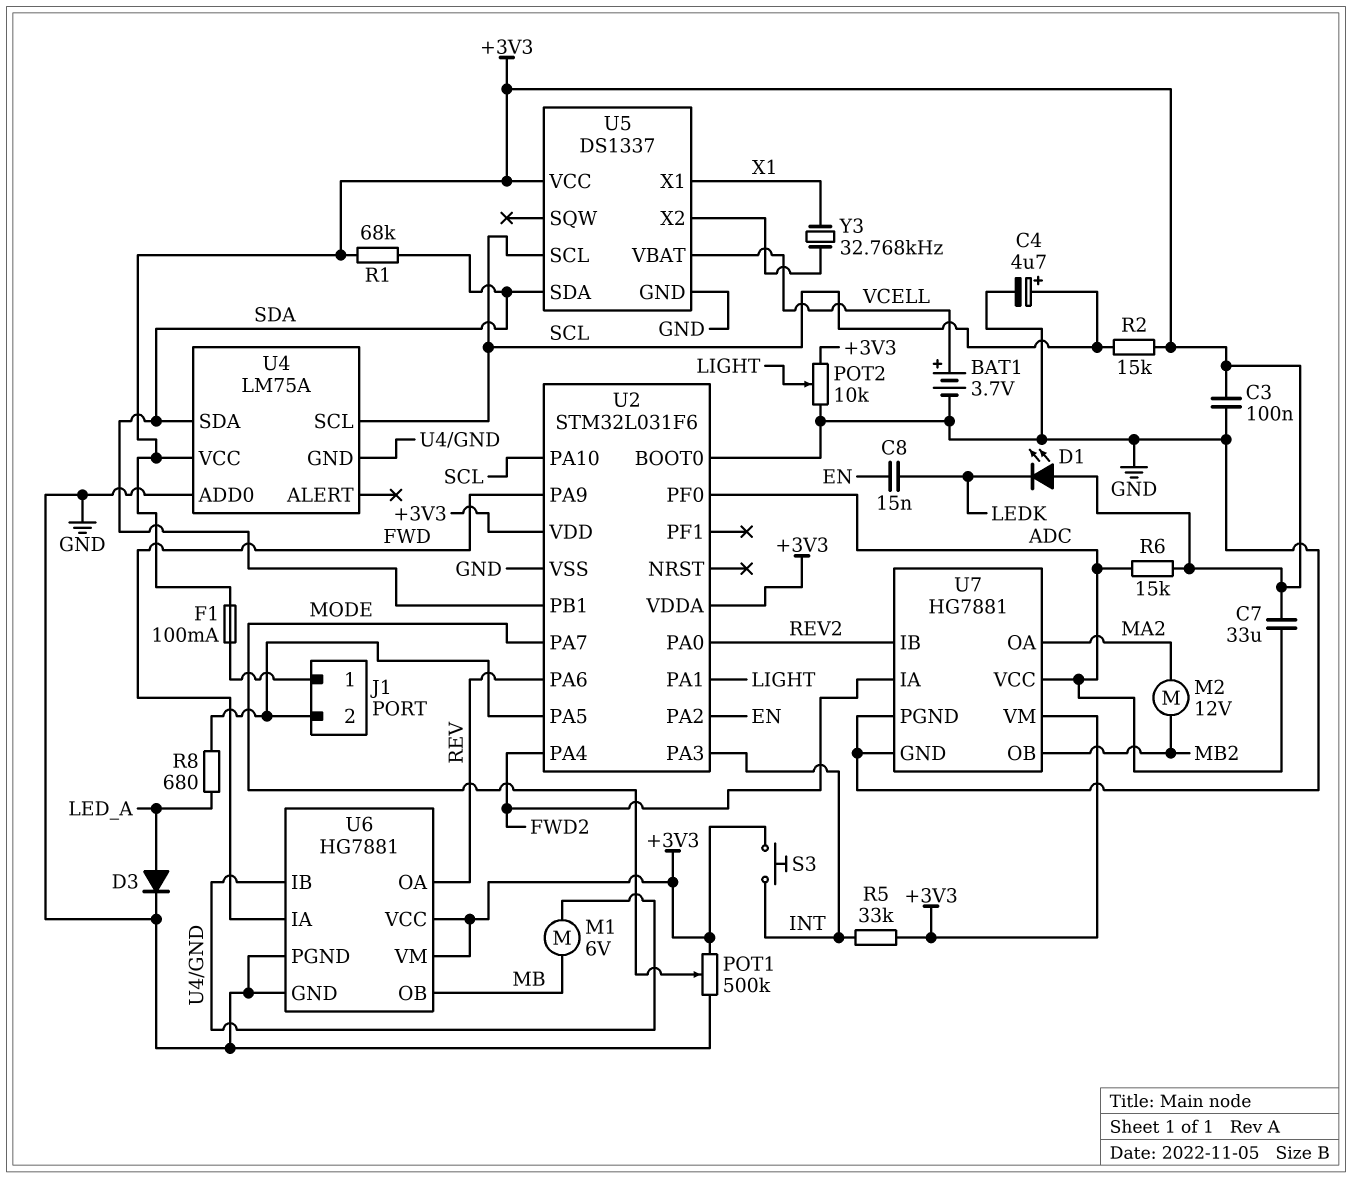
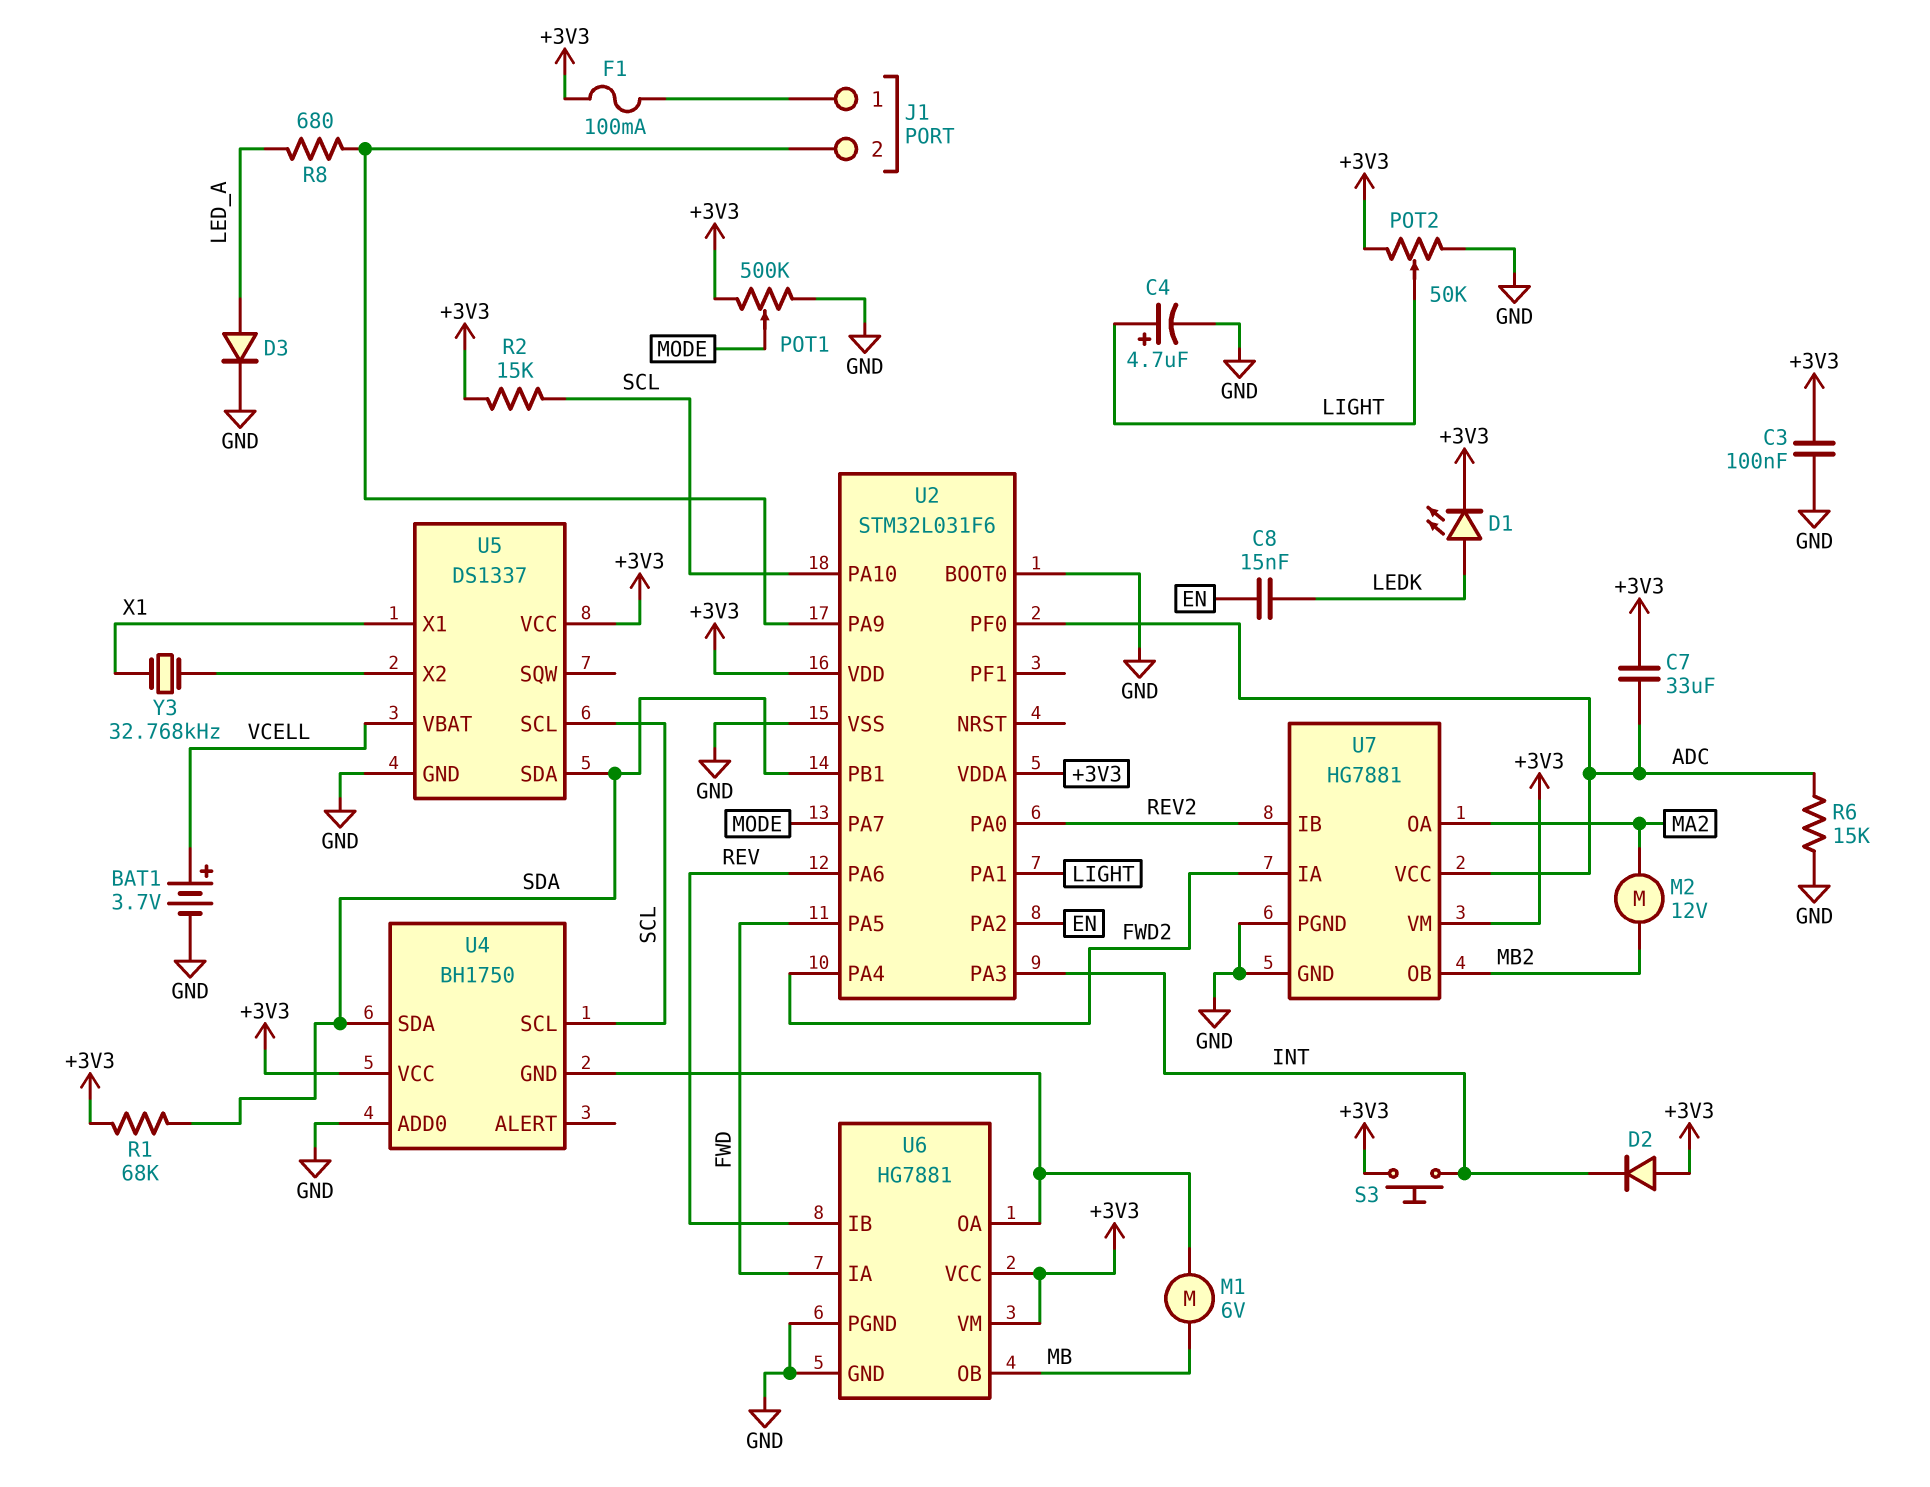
C4: 4.7uF (plus SCL, minus GND) -> 4.7uF (plus LIGHT, minus GND)
D1: LED (A +3V3, K LEDK) -> LED (A LEDK, K +3V3)
D2: none -> diode (A +3V3, K INT)
POT2: 10k (+3V3, GND, wiper LIGHT) -> 50k (+3V3, GND, wiper LIGHT)
R5: 33k (+3V3, INT) -> none
R6: 15k (+3V3, ADC) -> 15k (ADC, GND)
U2 pin PA5: J1/2 -> FWD
U2 pin PA9: FWD -> J1/2
U4: LM75A -> BH1750
U6 pin IB: U4/GND -> REV
U6 pin OA: REV -> U4/GND

